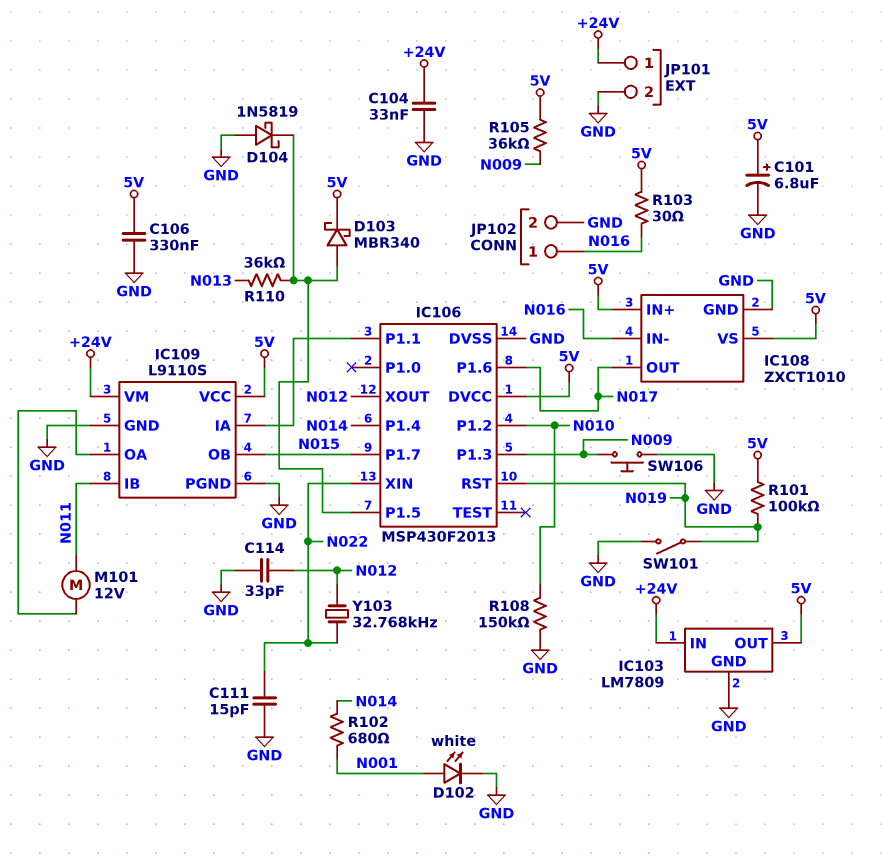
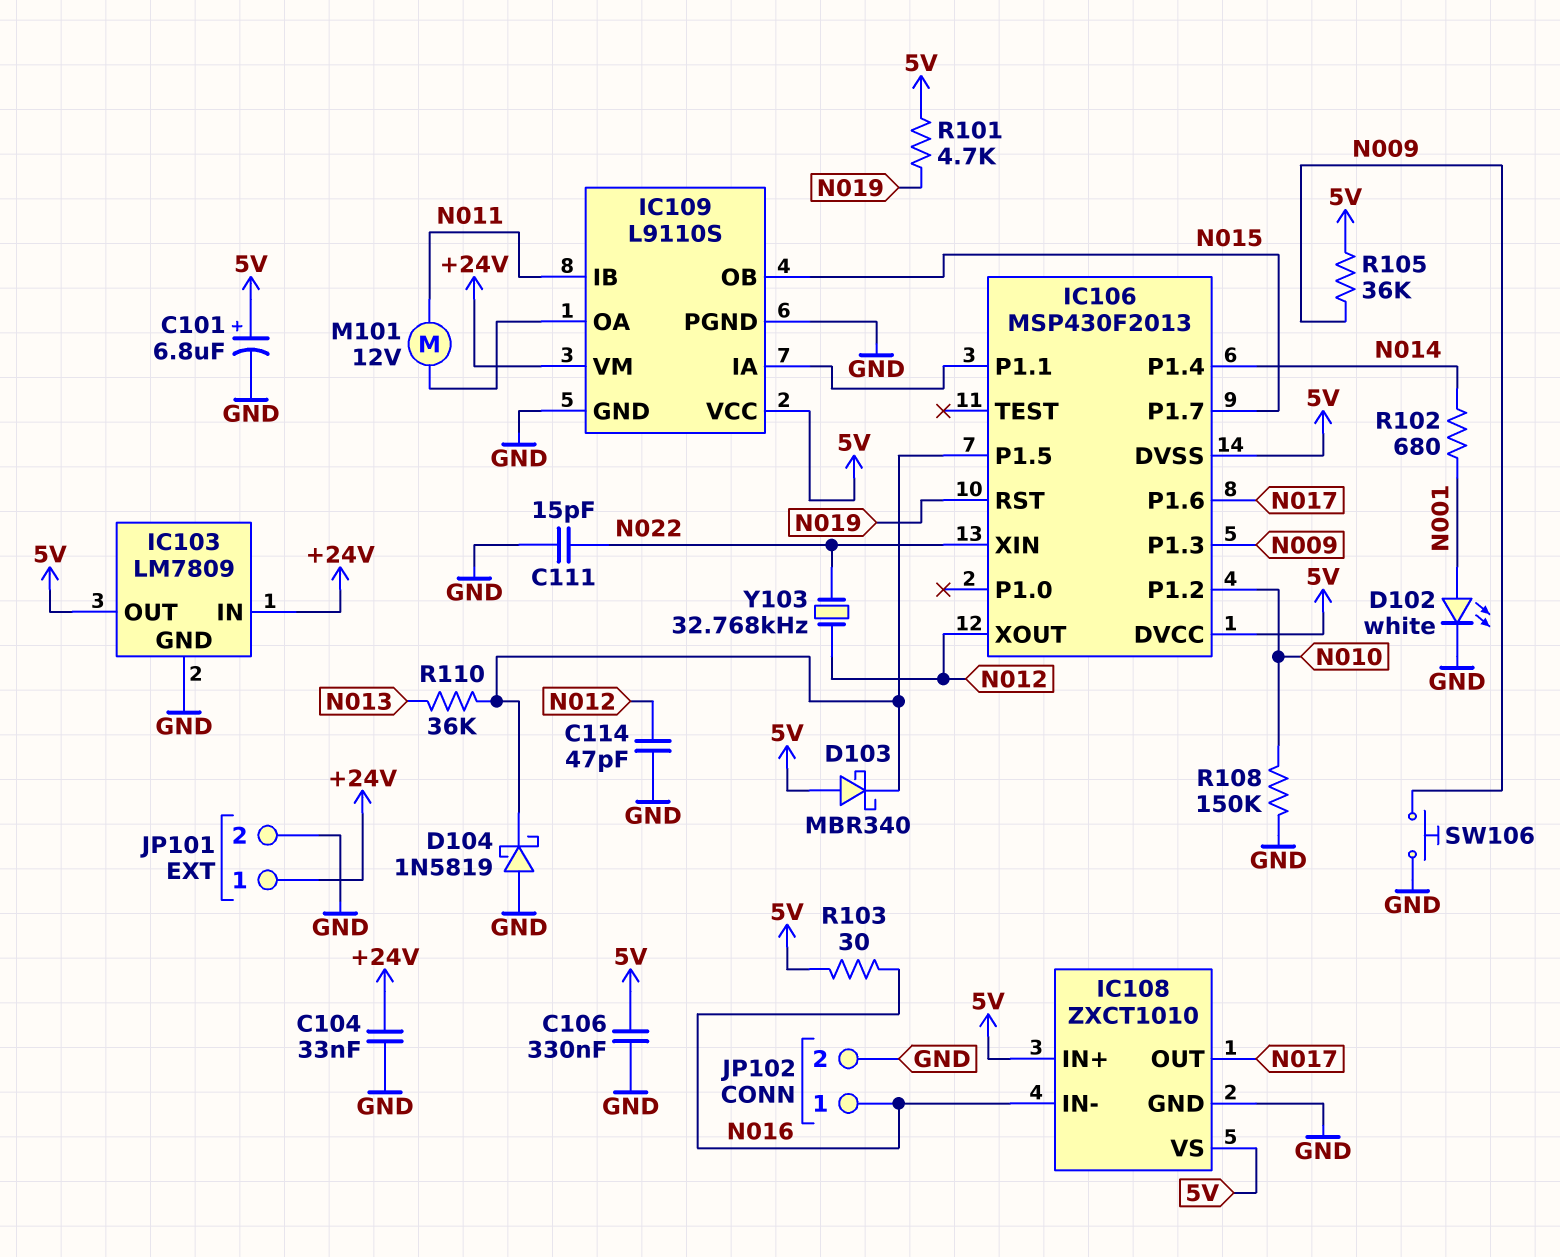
C114: 33pF (GND, N012) -> 47pF (GND, N012)
D103: schottky MBR340 (A IC106/P1.5, K 5V) -> schottky MBR340 (A 5V, K IC106/P1.5)
IC106 pin DVSS: GND -> 5V
R101: 100k (5V, N019) -> 4.7k (5V, N019)
SW101: switch (GND, N019) -> none

